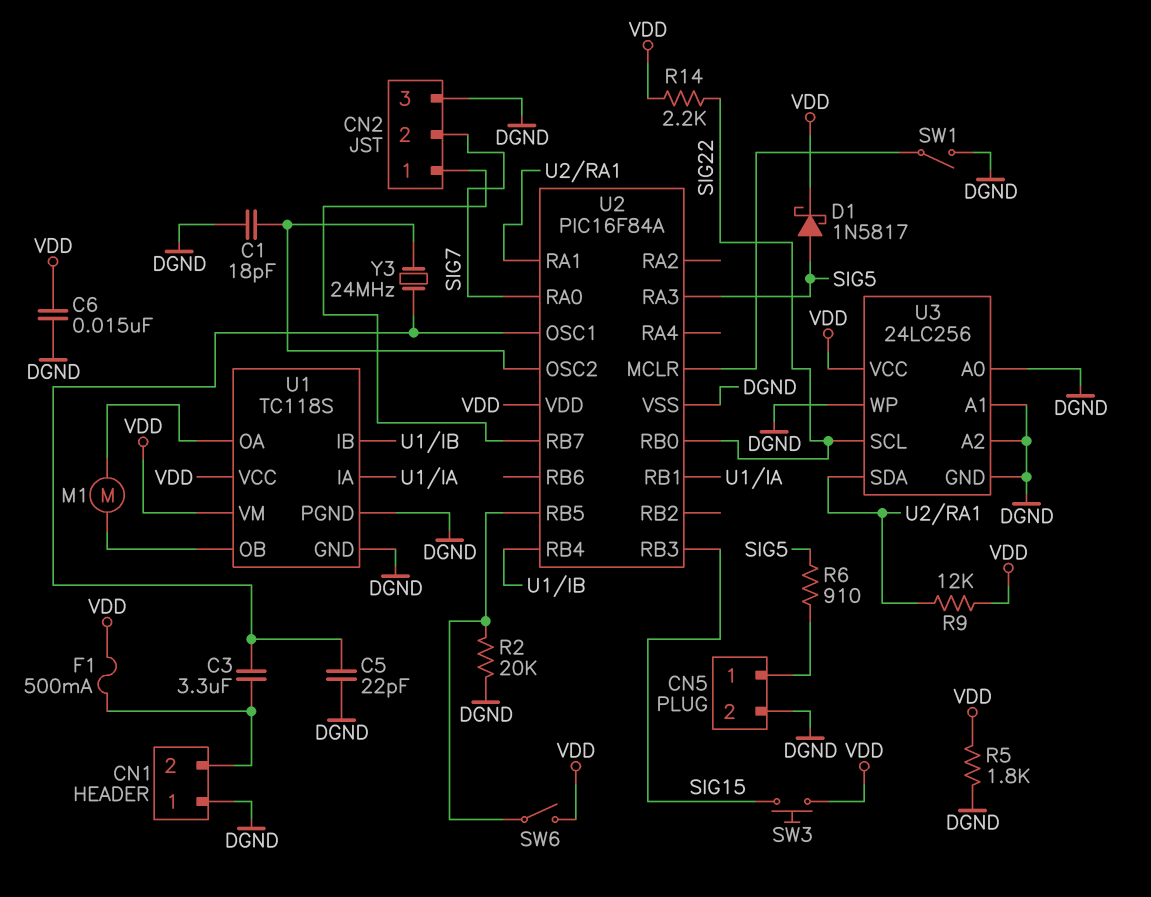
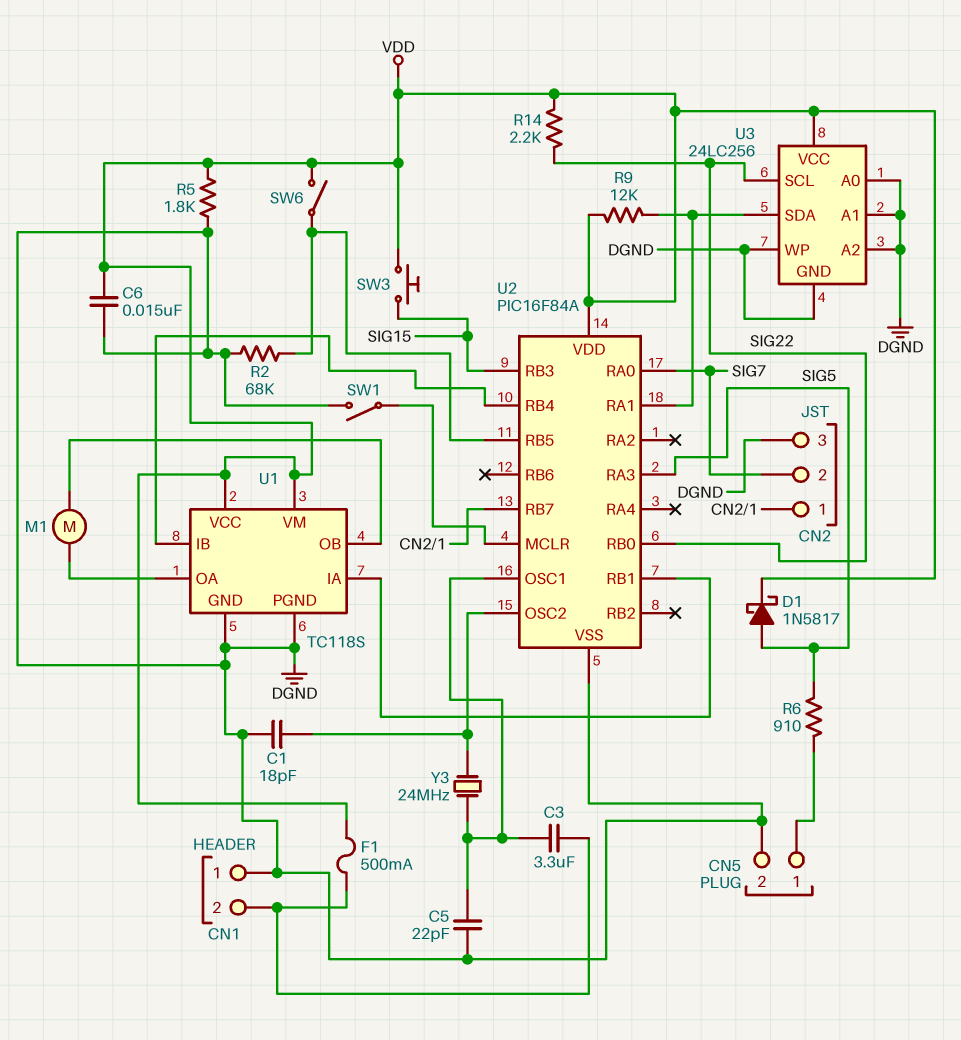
R2: 20k (DGND, U2/RB5) -> 68k (DGND, U2/RB5)

